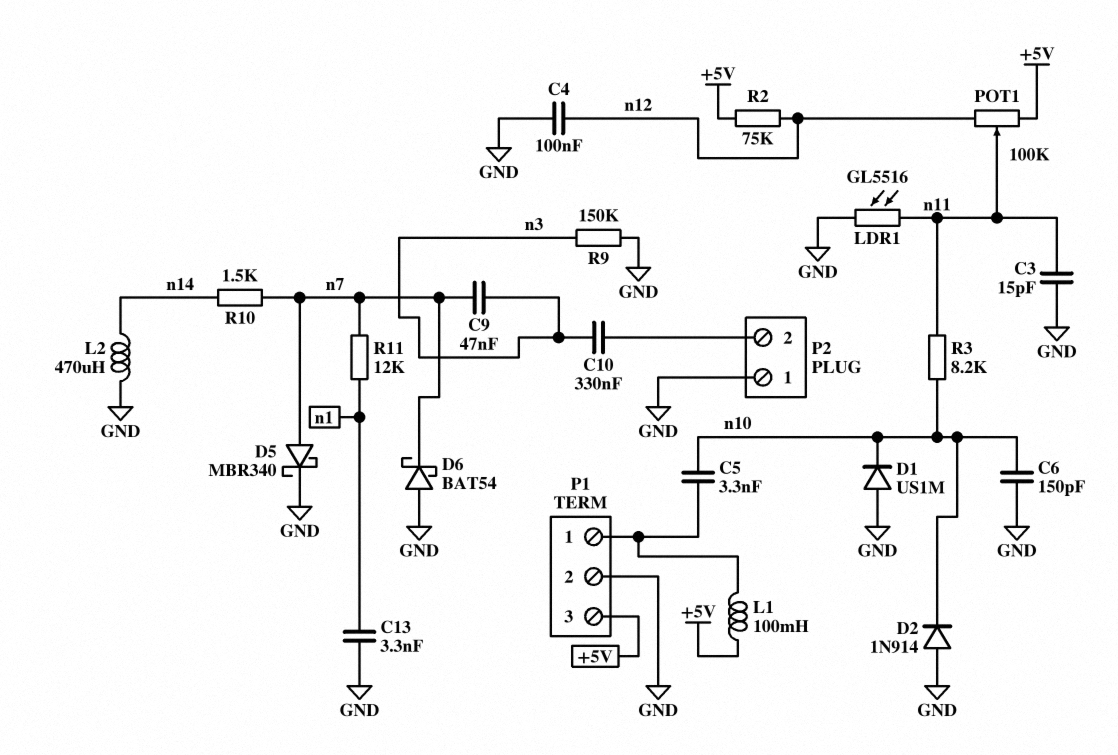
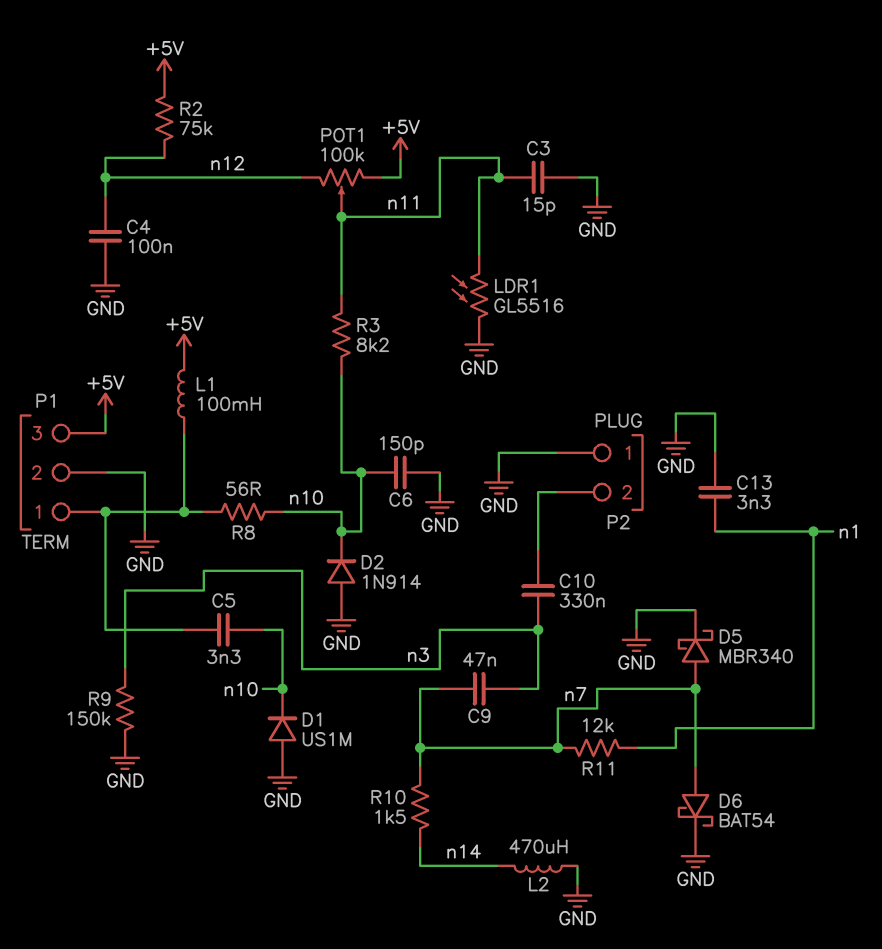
D6: schottky BAT54 (A GND, K n7) -> schottky BAT54 (A n7, K GND)
R8: none -> 56 (P1/1, n10)

